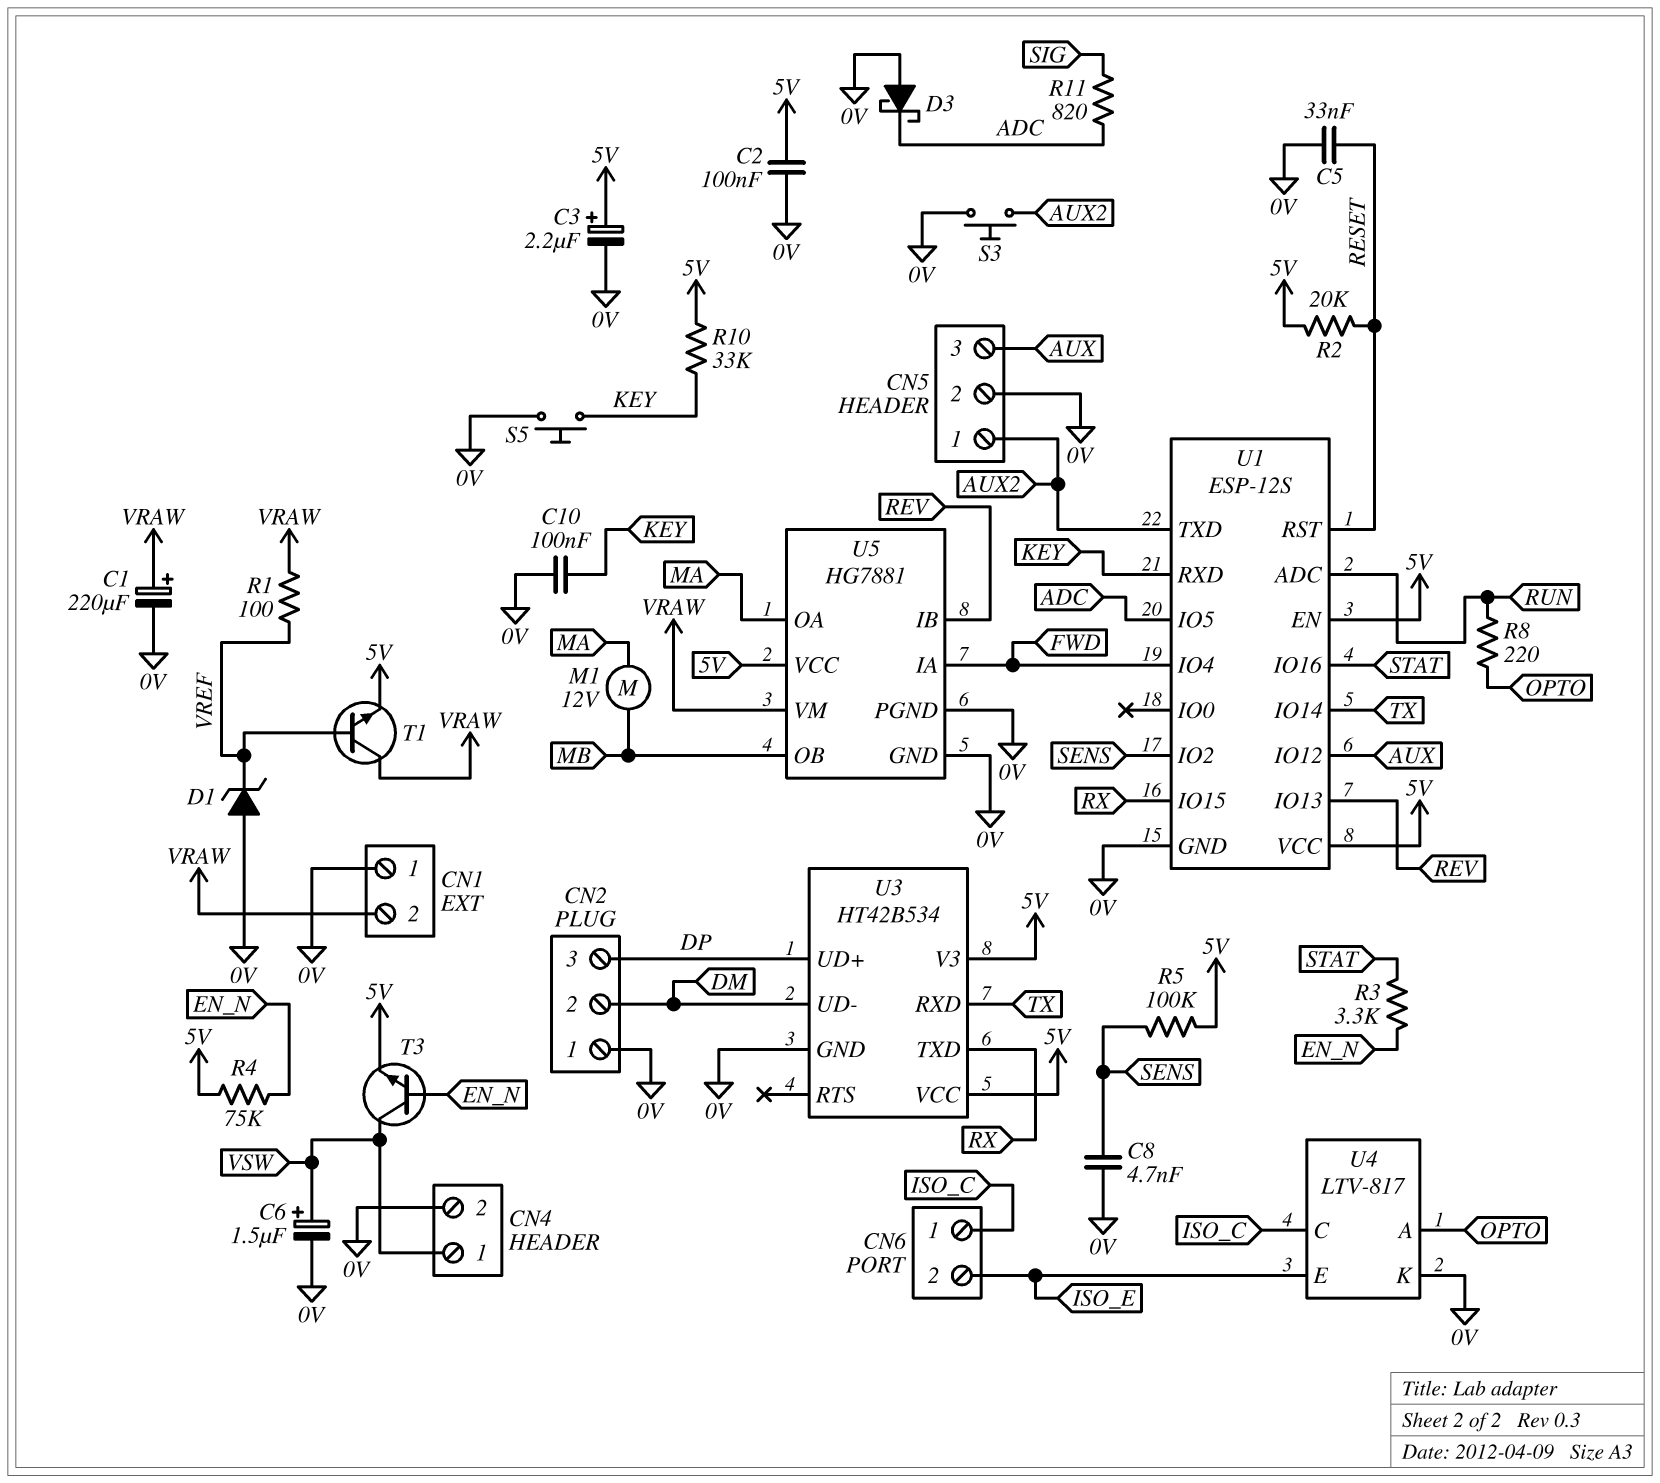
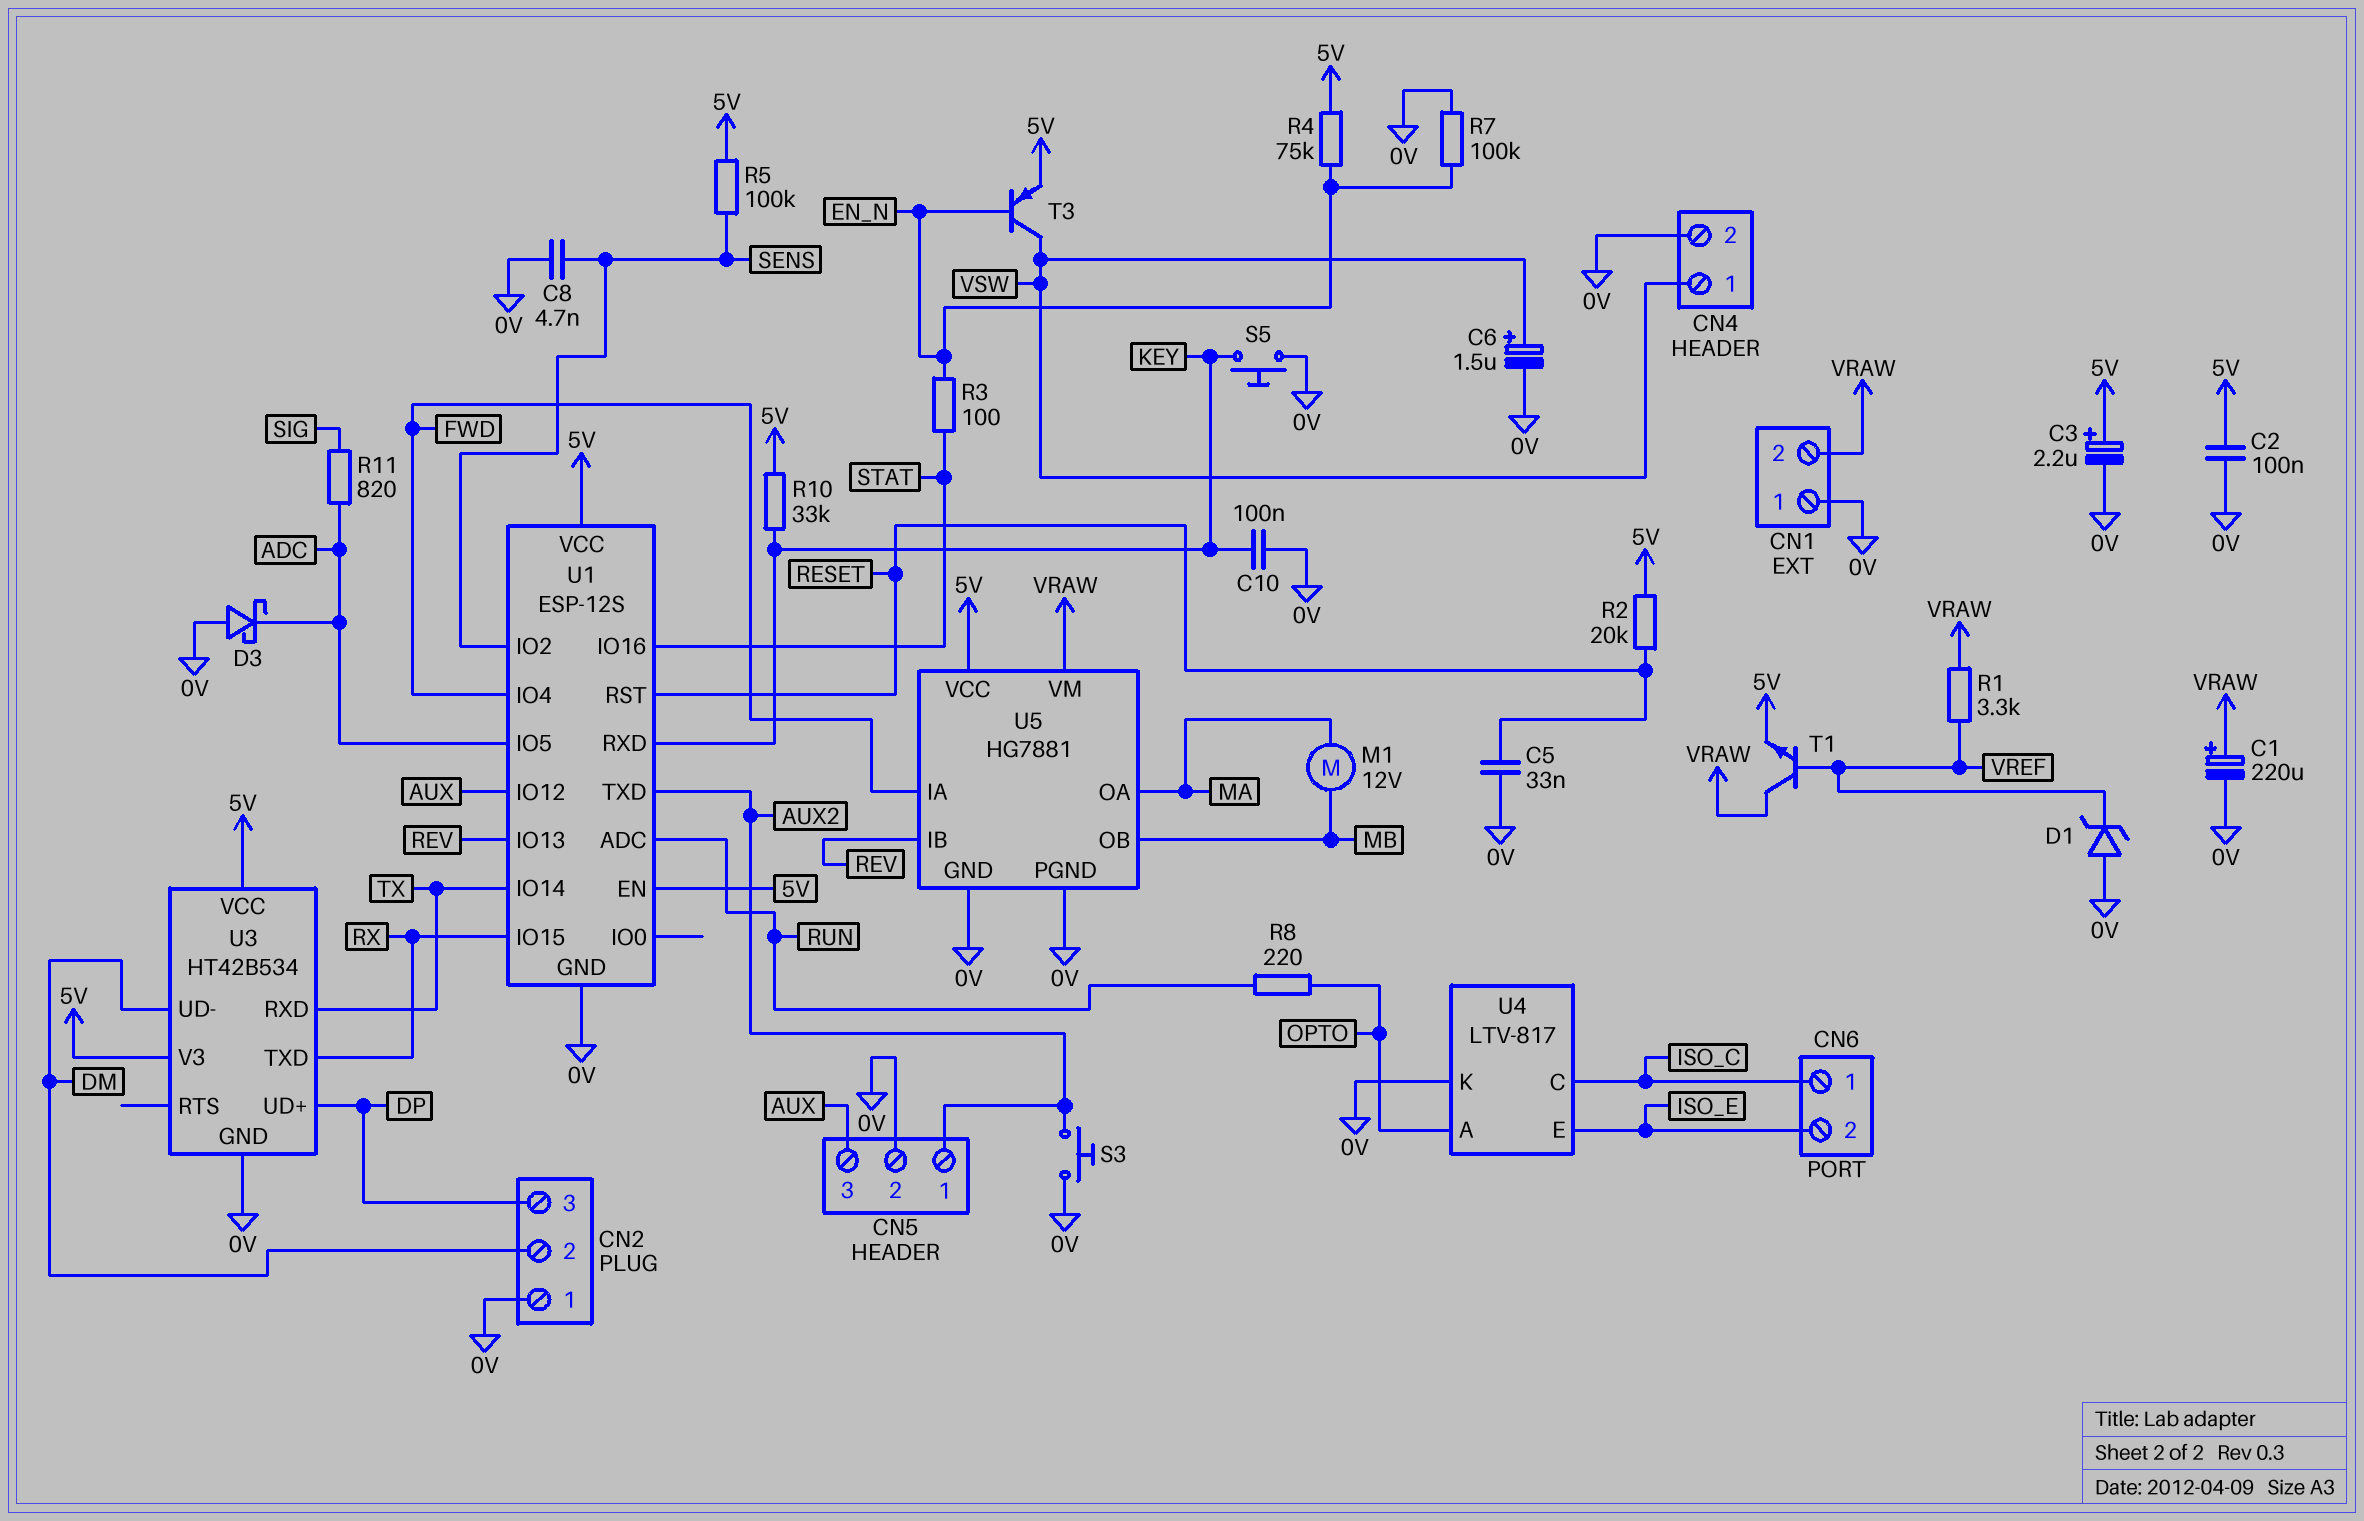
R1: 100 (VRAW, VREF) -> 3.3k (VRAW, VREF)
R3: 3.3k (EN_N, STAT) -> 100 (EN_N, STAT)
R7: none -> 100k (0V, EN_N)
T3: NPN (B EN_N, C VSW, E 5V) -> PNP (B EN_N, C VSW, E 5V)

